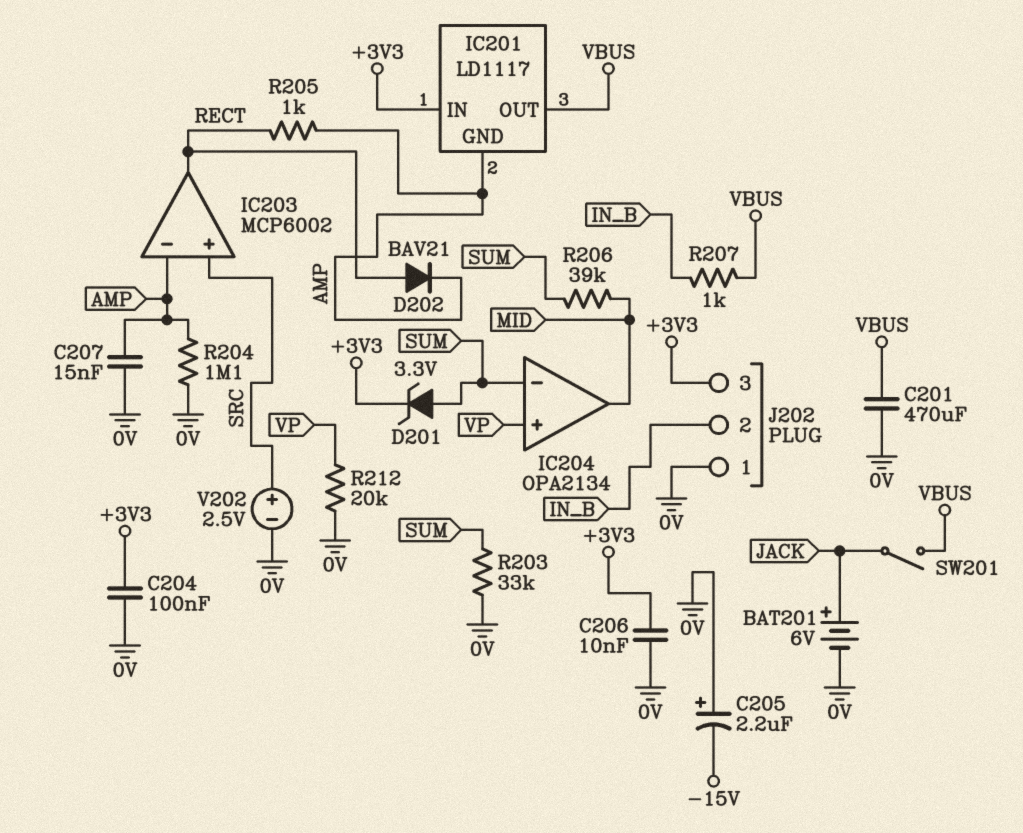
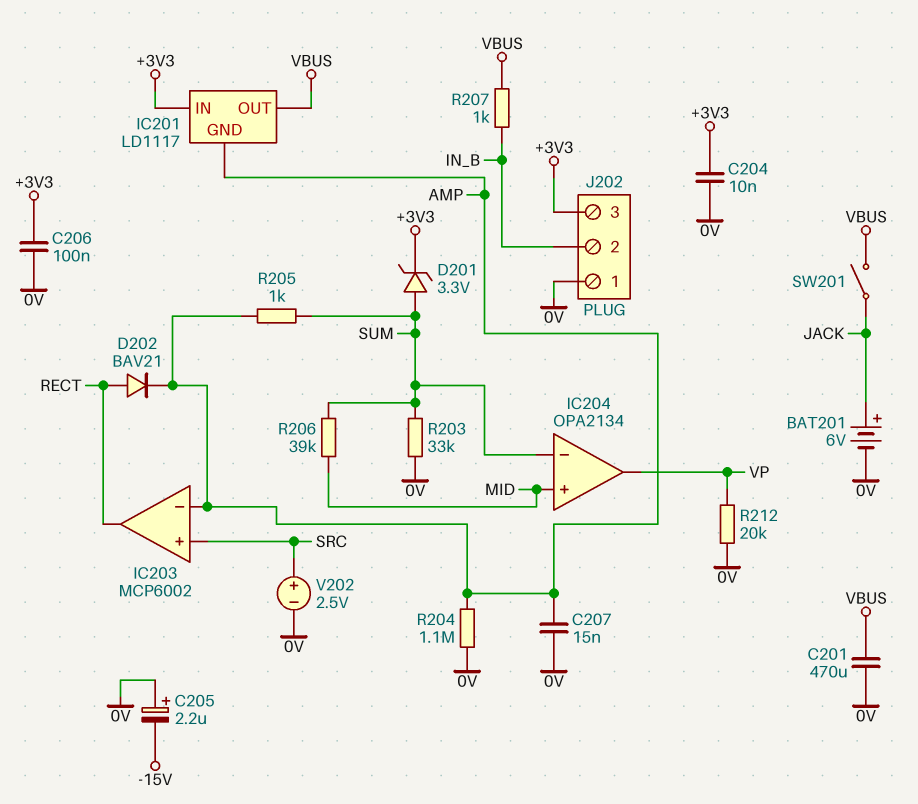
C204: 100nF (+3V3, 0V) -> 10nF (+3V3, 0V)
C206: 10nF (+3V3, 0V) -> 100nF (+3V3, 0V)
IC204 pin in+: VP -> MID
IC204 pin out: MID -> VP
R205: 1k (AMP, RECT) -> 1k (AMP, SUM)

